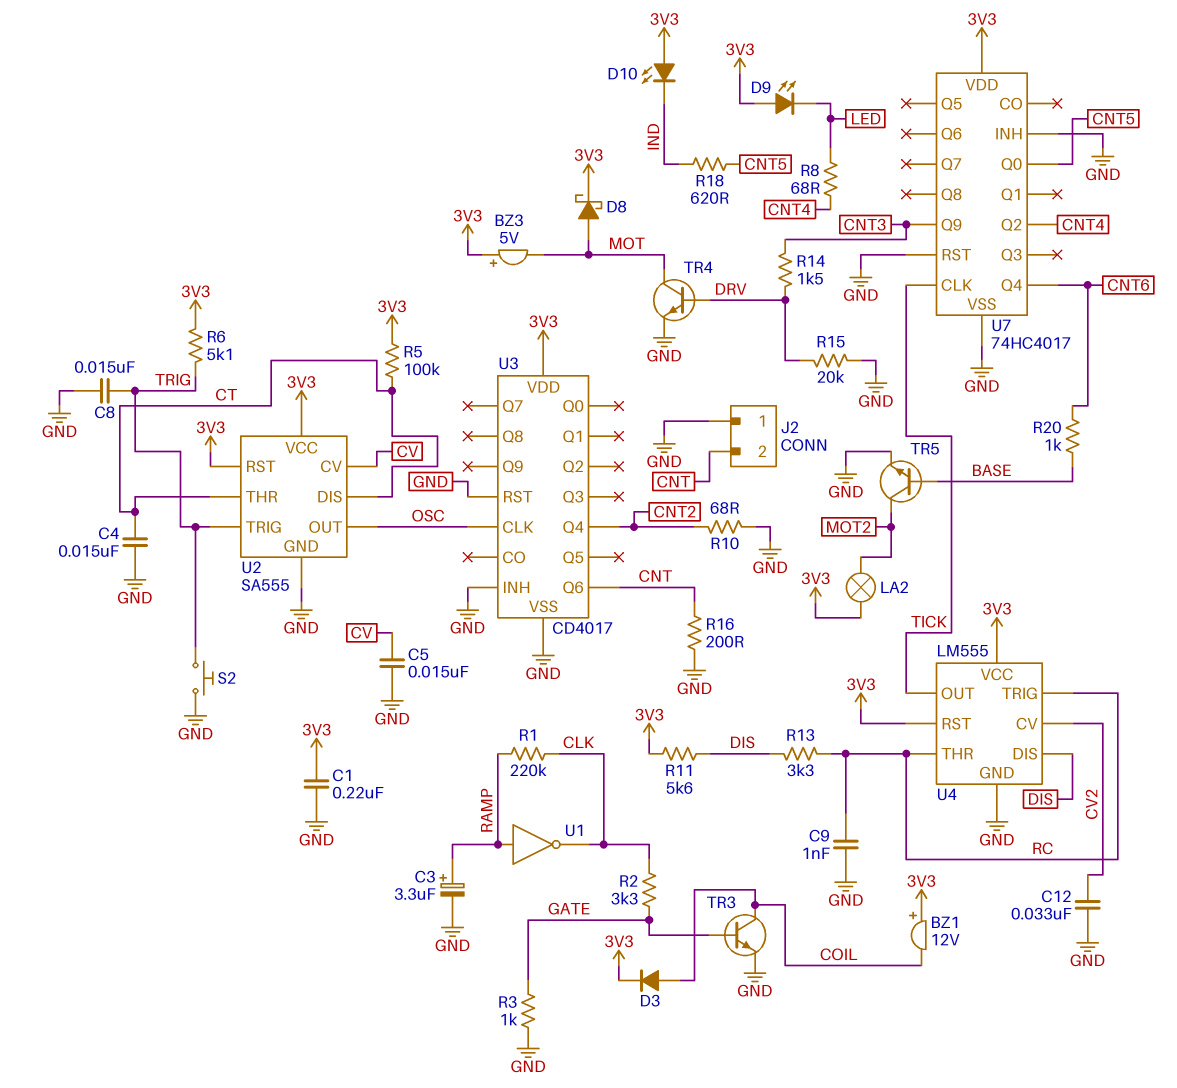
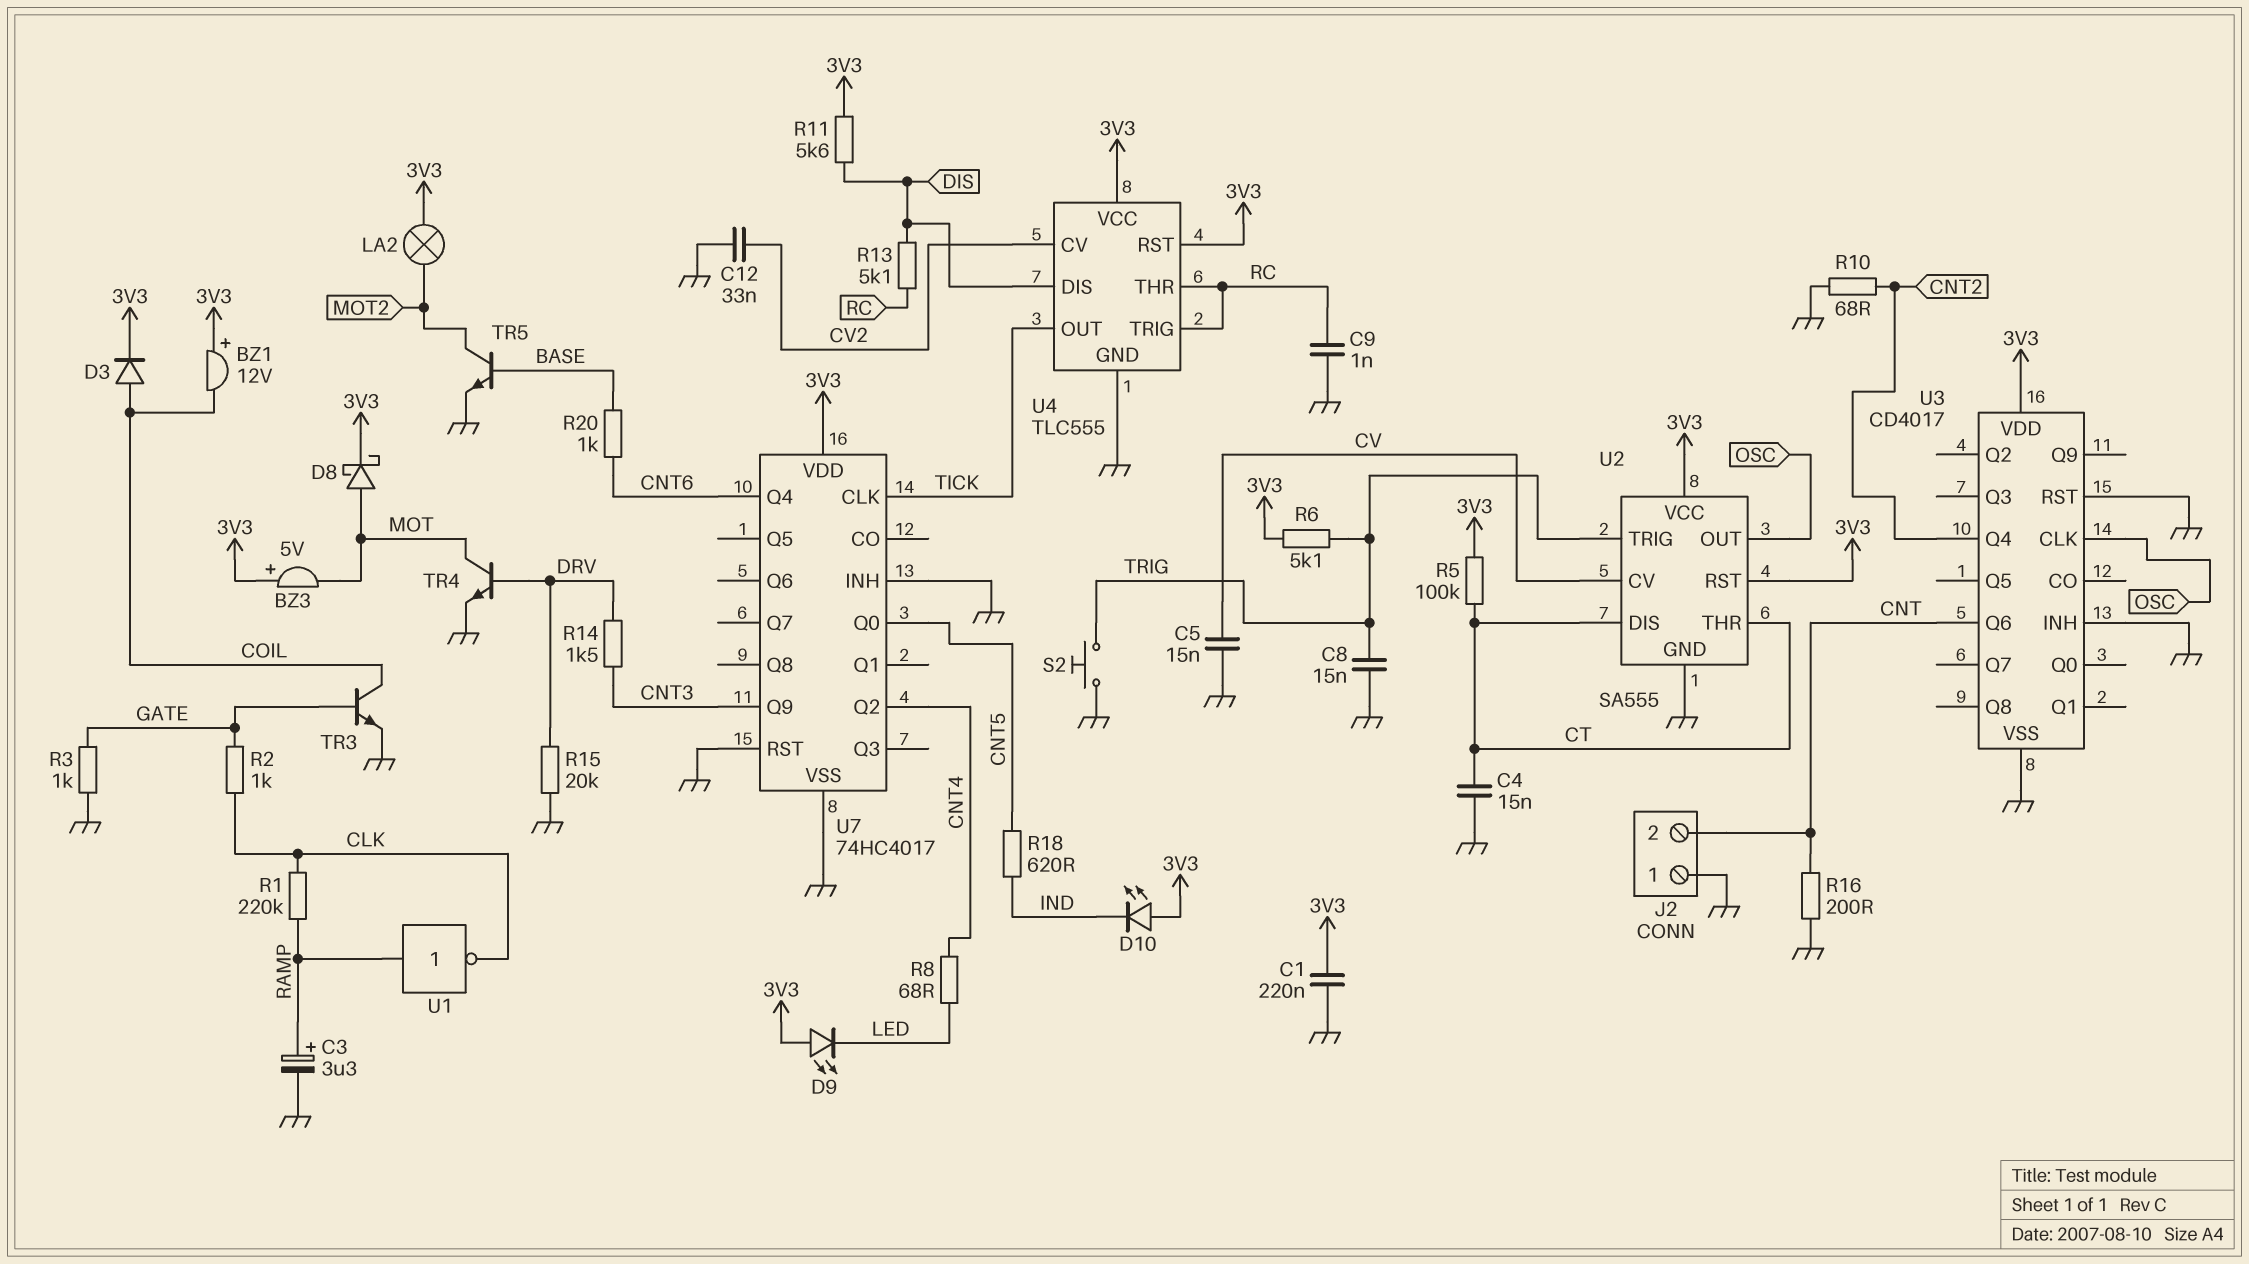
R2: 3.3k (CLK, GATE) -> 1k (CLK, GATE)
R13: 3.3k (DIS, RC) -> 5.1k (DIS, RC)
U4: LM555 -> TLC555

